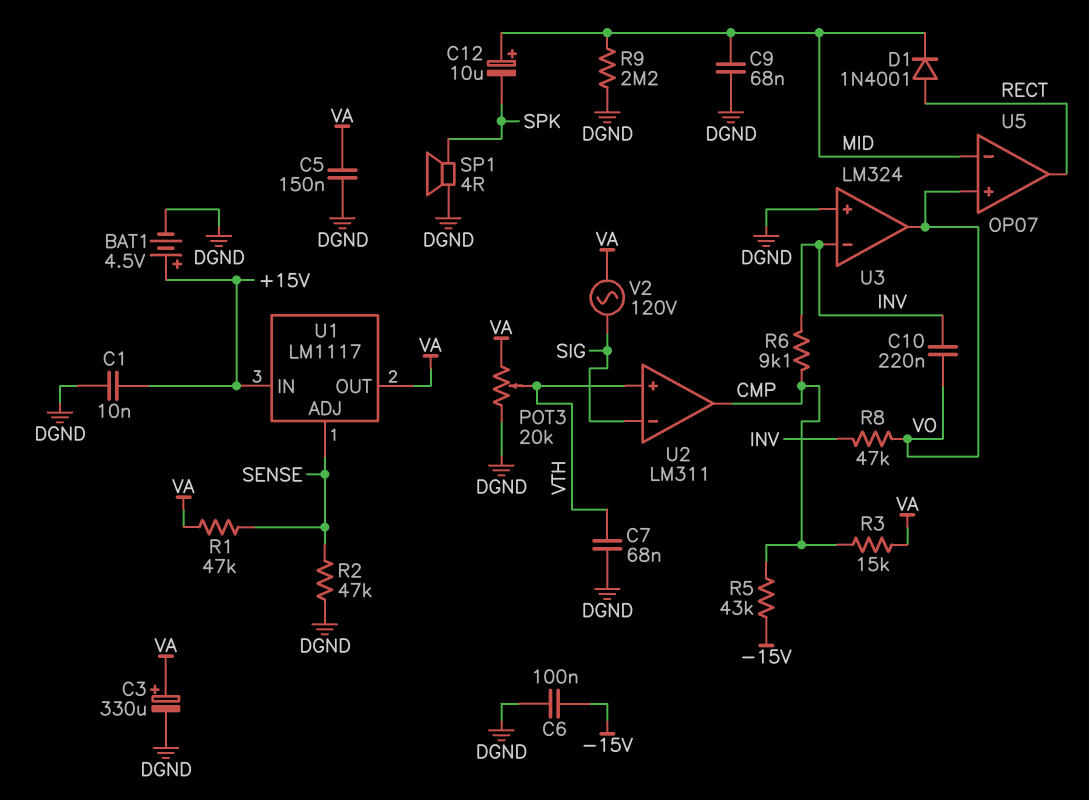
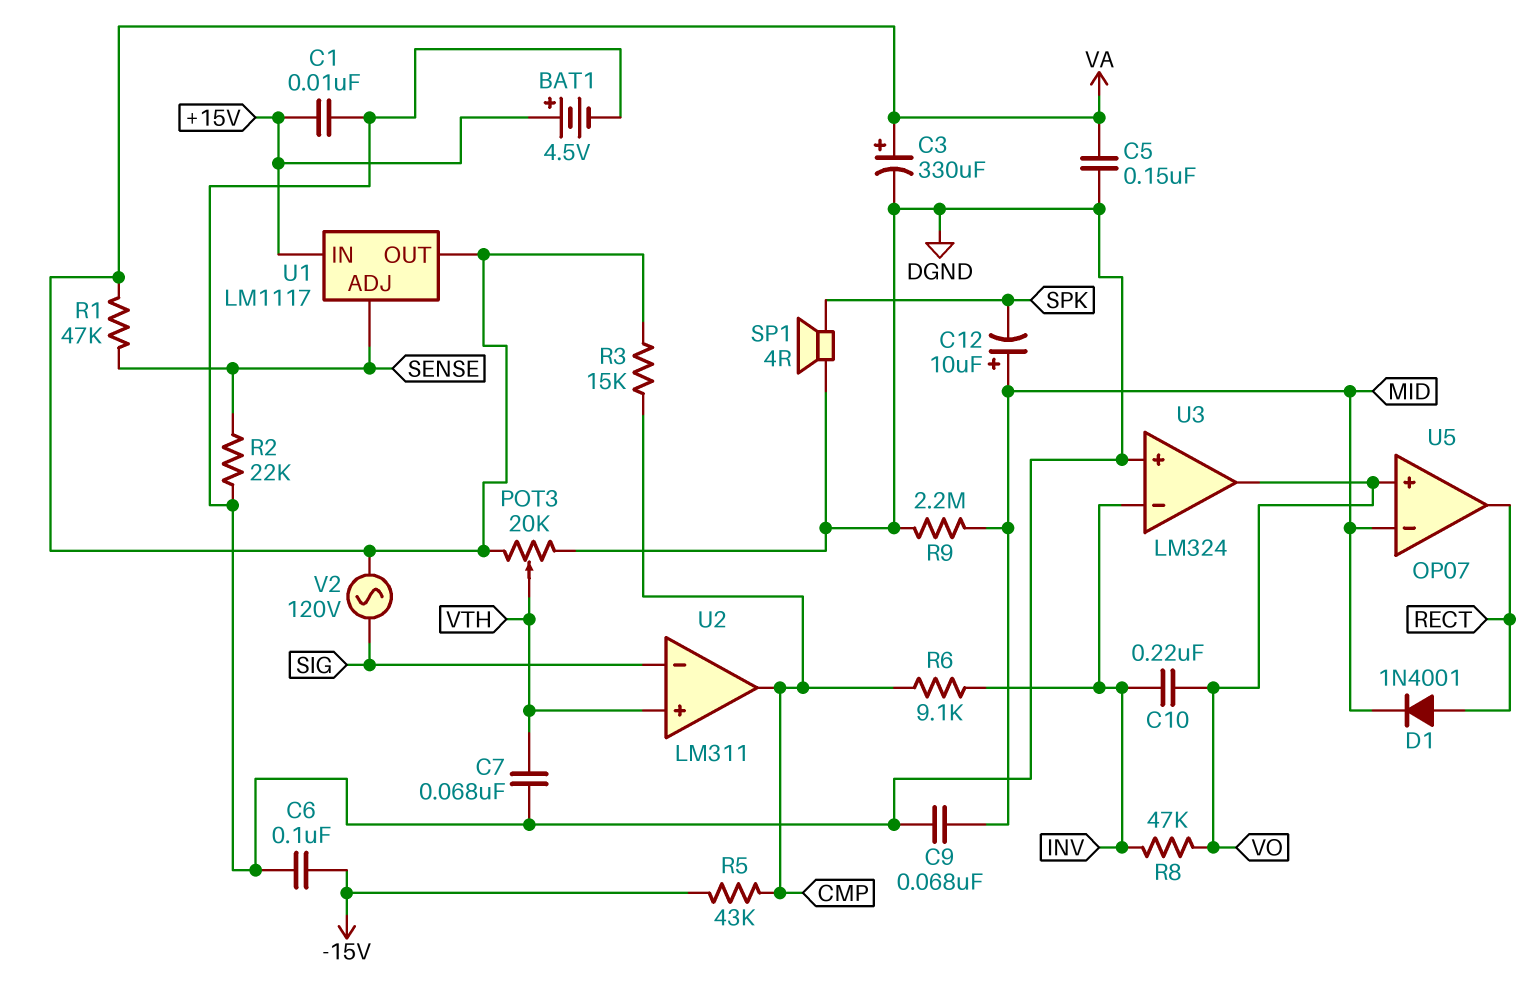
R2: 47k (DGND, SENSE) -> 22k (DGND, SENSE)

